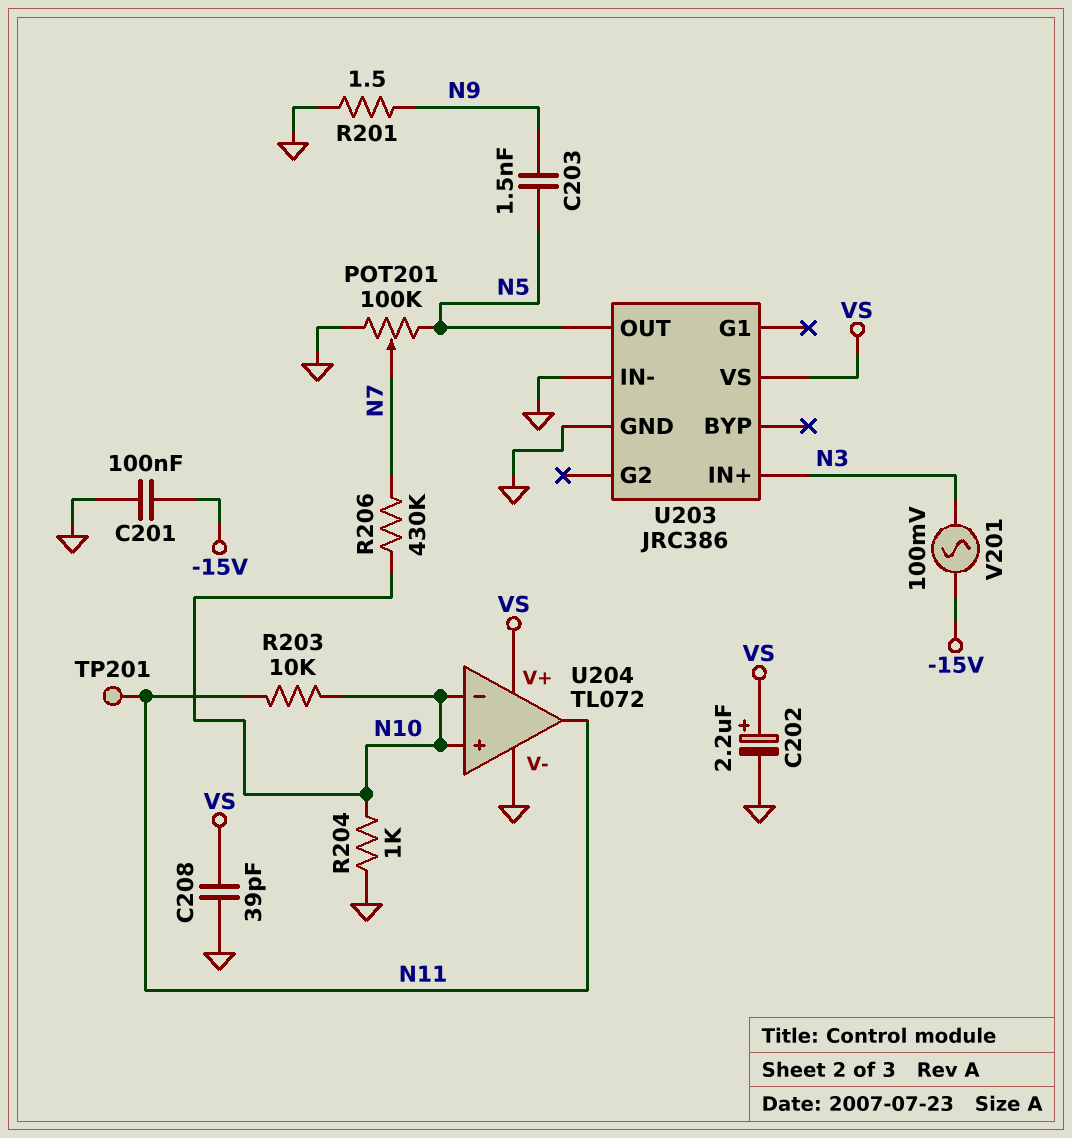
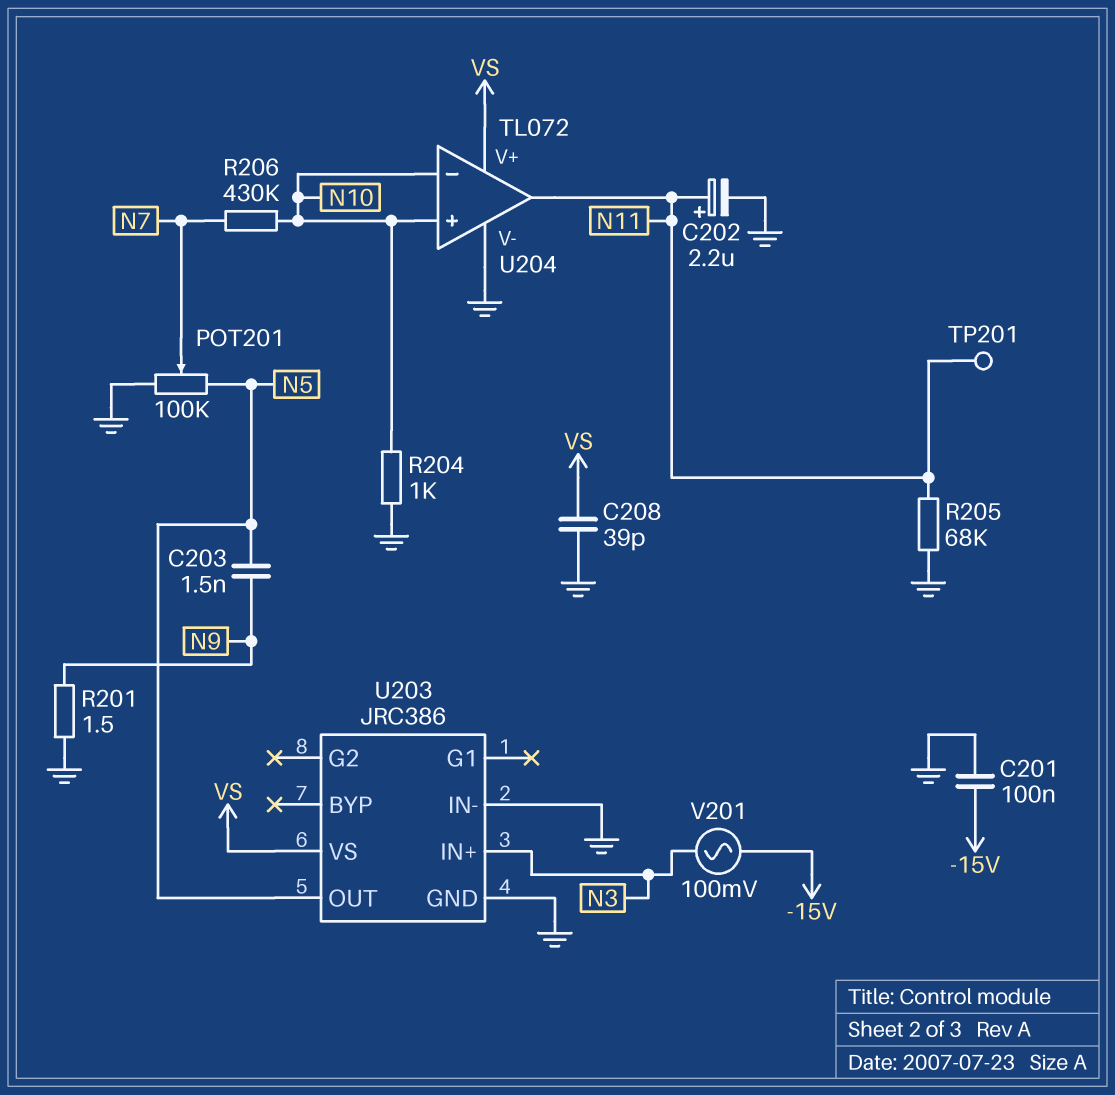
C202: 2.2uF (plus VS, minus GND) -> 2.2uF (plus N11, minus GND)
R203: 10k (N10, N11) -> none
R205: none -> 68k (GND, N11)

